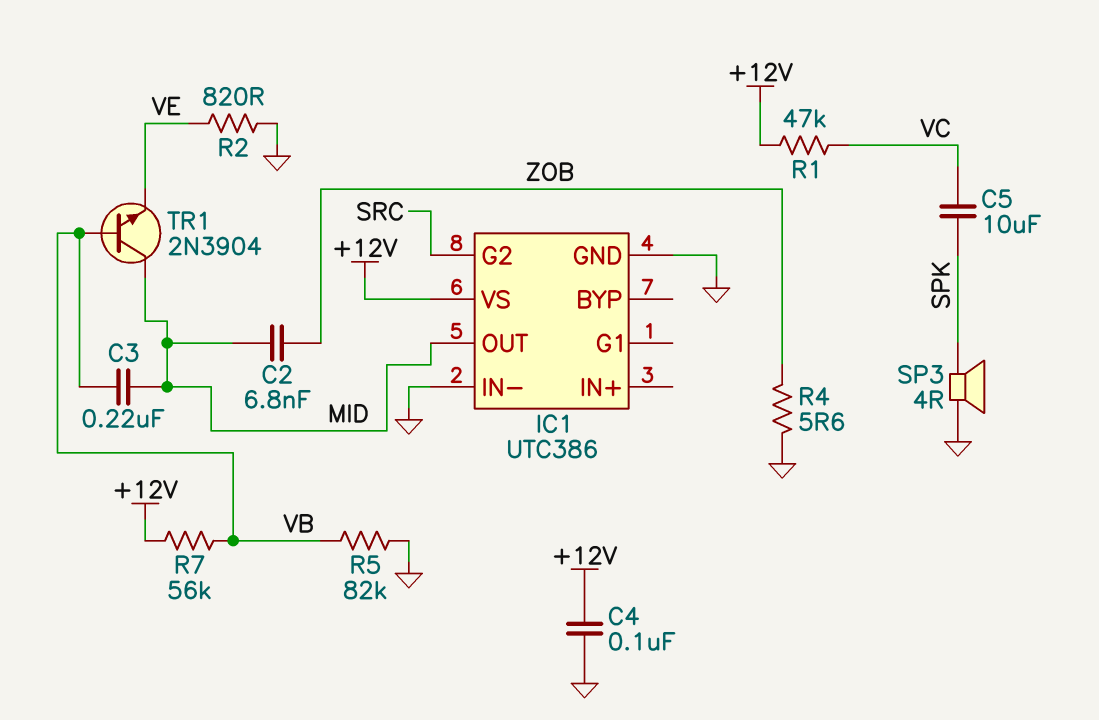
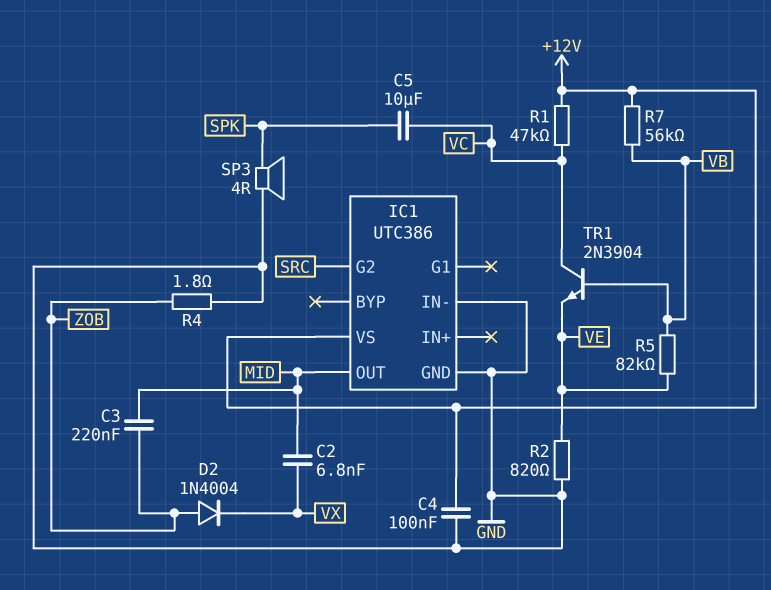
C2: 6.8nF (MID, ZOB) -> 6.8nF (MID, VX)
C3: 220nF (MID, VB) -> 220nF (MID, ZOB)
D2: none -> diode 1N4004 (A ZOB, K VX)
R4: 5.6 (GND, ZOB) -> 1.8 (GND, ZOB)
R5: 82k (GND, VB) -> 82k (VB, VE)
TR1: NPN 2N3904 (B VB, C MID, E VE) -> NPN 2N3904 (B VB, C VC, E VE)

